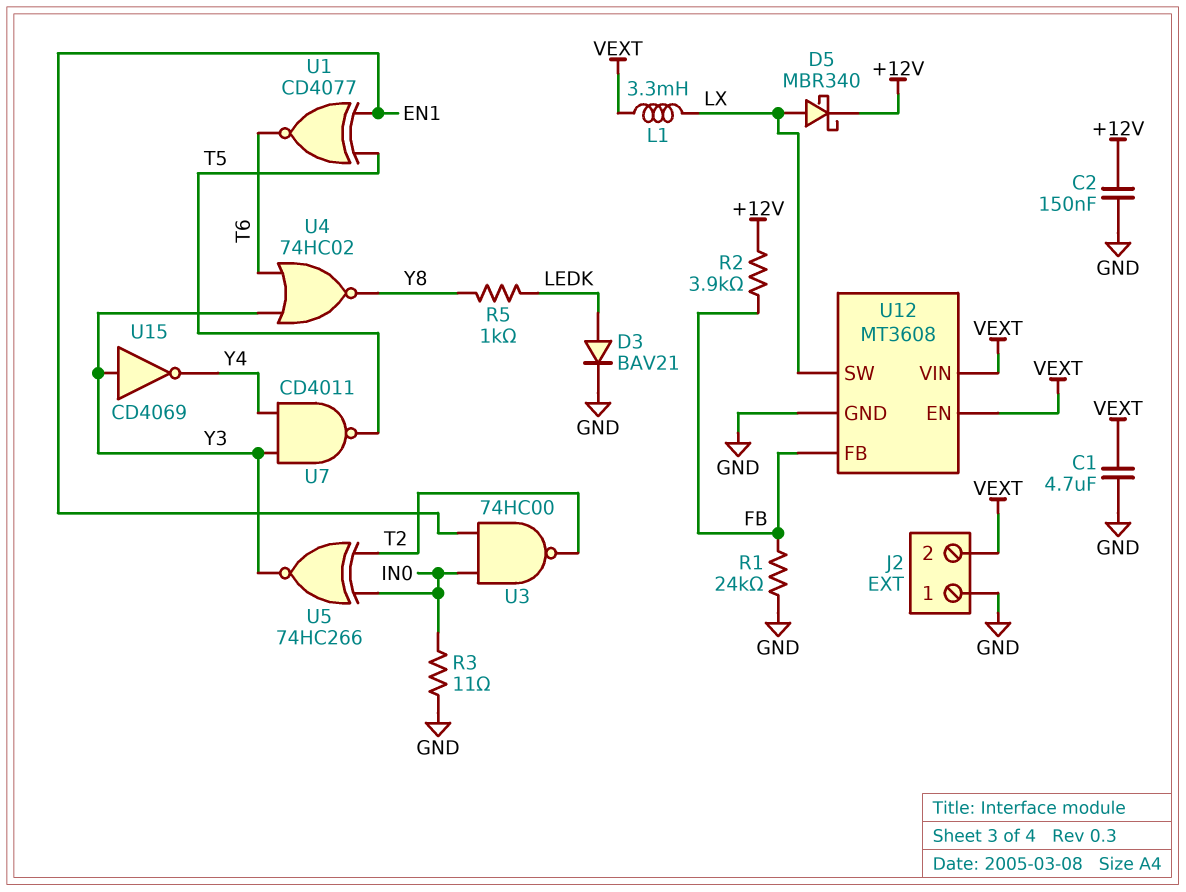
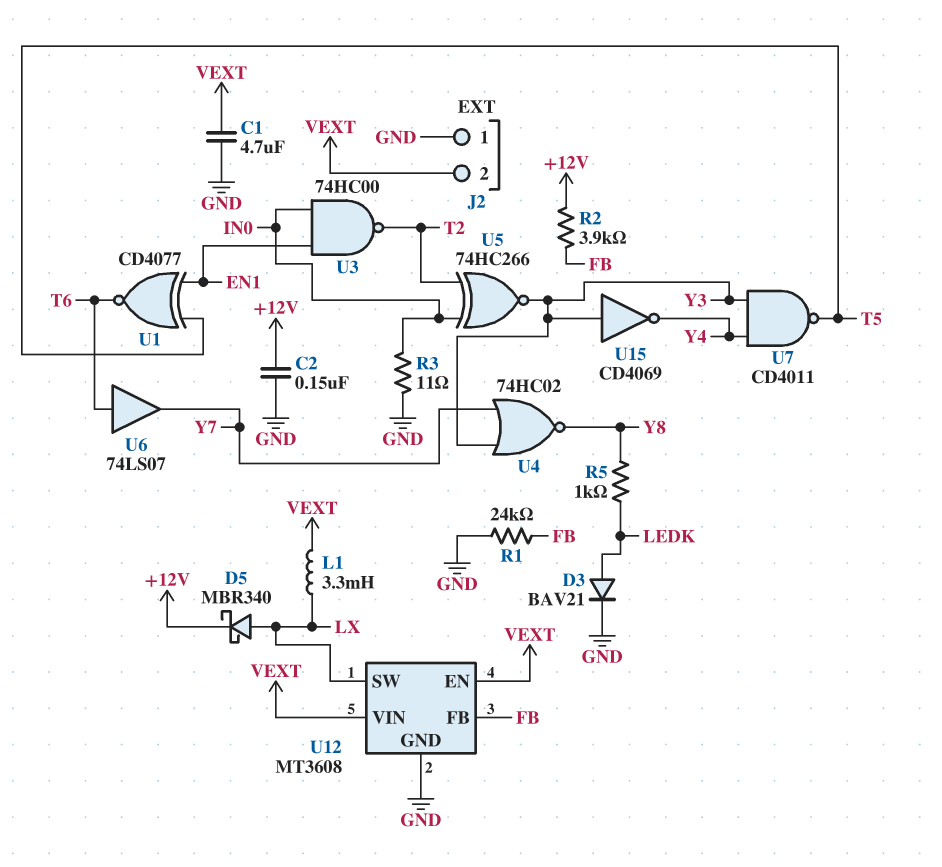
U4: NOR 74HC02 (in T6, in Y3, out Y8) -> NOR 74HC02 (in Y3, in Y7, out Y8)
U6: none -> buffer 74LS07 (in T6, out Y7)

